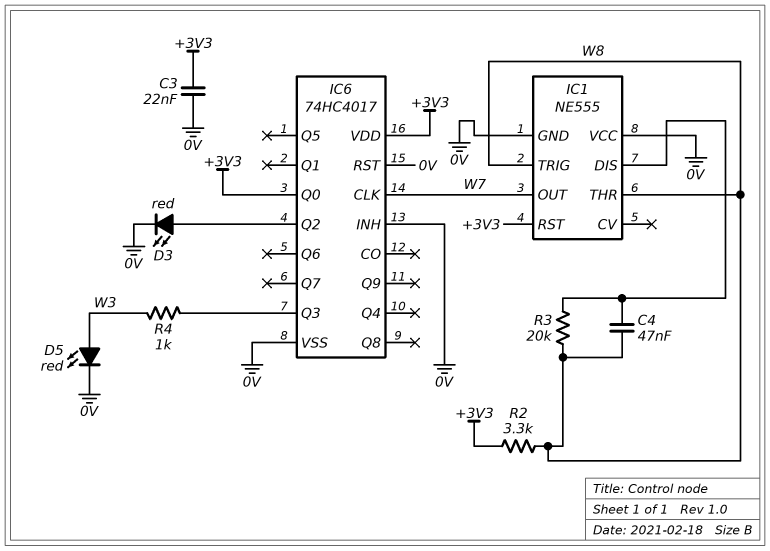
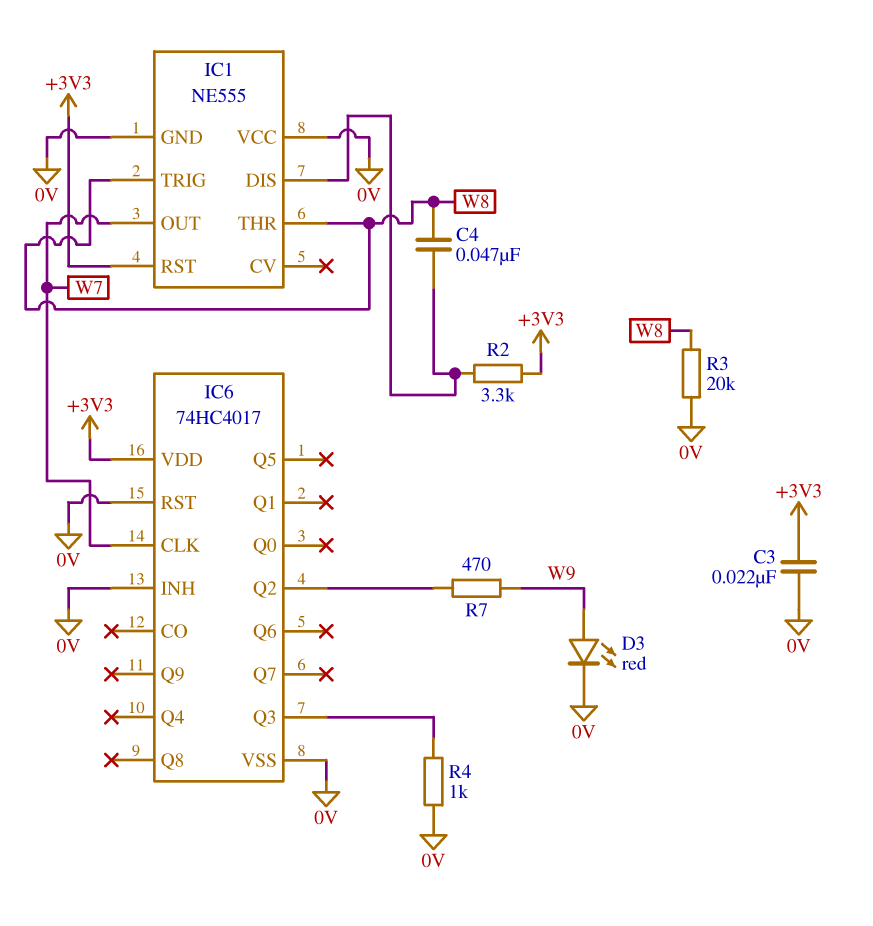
D3: LED red (A IC6/Q2, K 0V) -> LED red (A W9, K 0V)
D5: LED red (A W3, K 0V) -> none
IC6 pin Q0: +3V3 -> none
R2: 3.3k (+3V3, W8) -> 3.3k (+3V3, IC1/DIS)
R3: 20k (IC1/DIS, W8) -> 20k (0V, W8)
R4: 1k (IC6/Q3, W3) -> 1k (0V, IC6/Q3)
R7: none -> 470 (IC6/Q2, W9)

